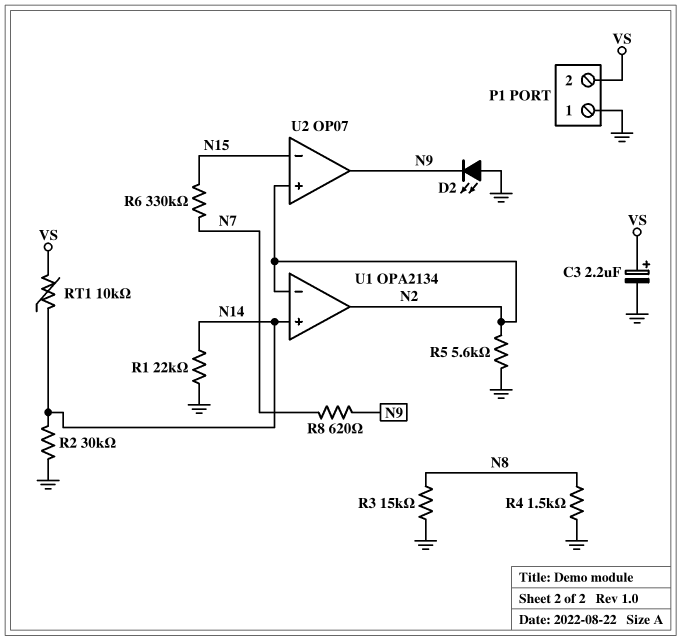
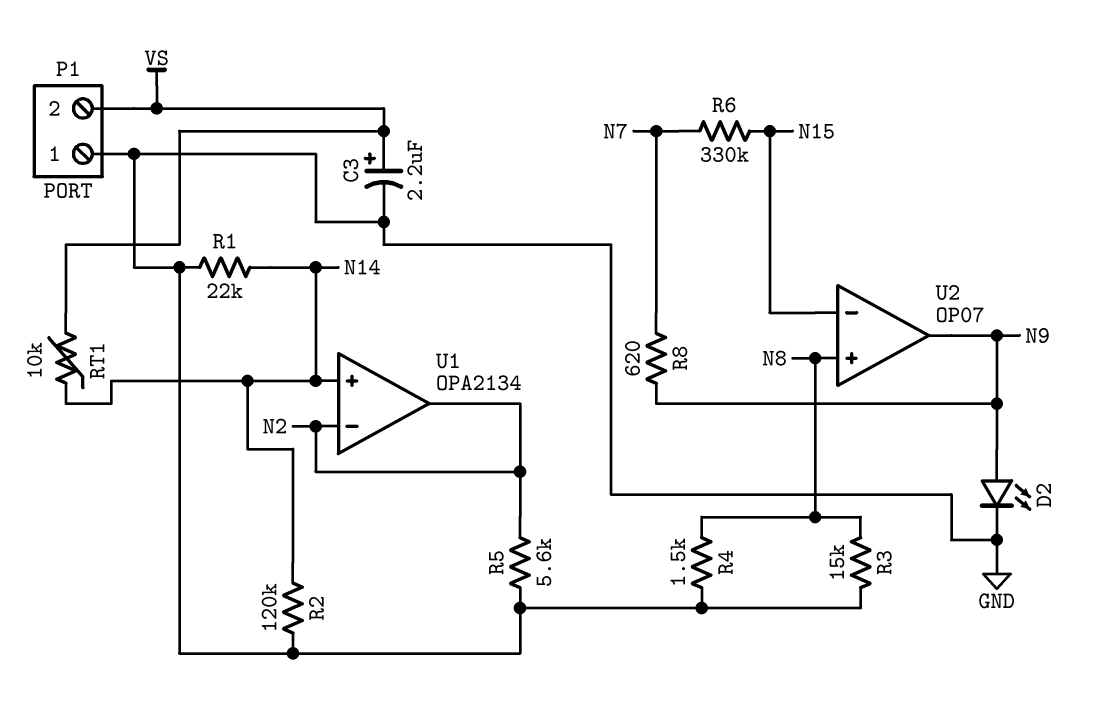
D2: LED (A GND, K N9) -> LED (A N9, K GND)
R2: 30k (GND, N14) -> 120k (GND, N14)
U2 pin in+: N2 -> N8

